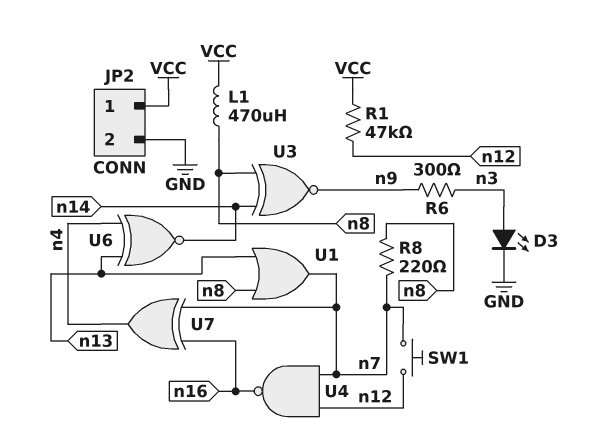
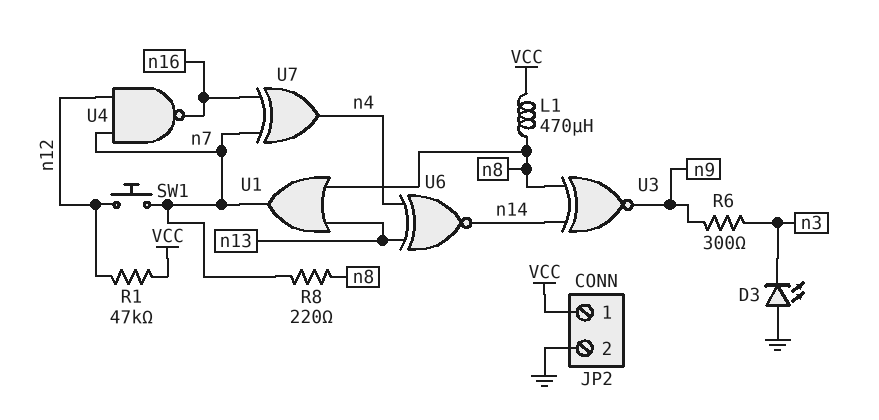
D3: LED (A n3, K GND) -> LED (A GND, K n3)

